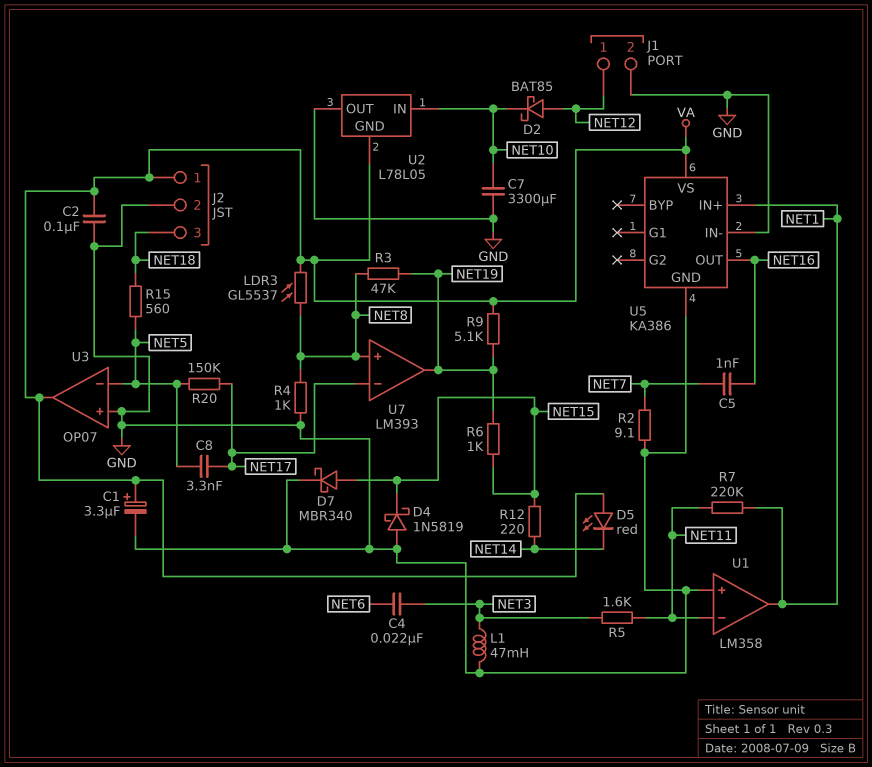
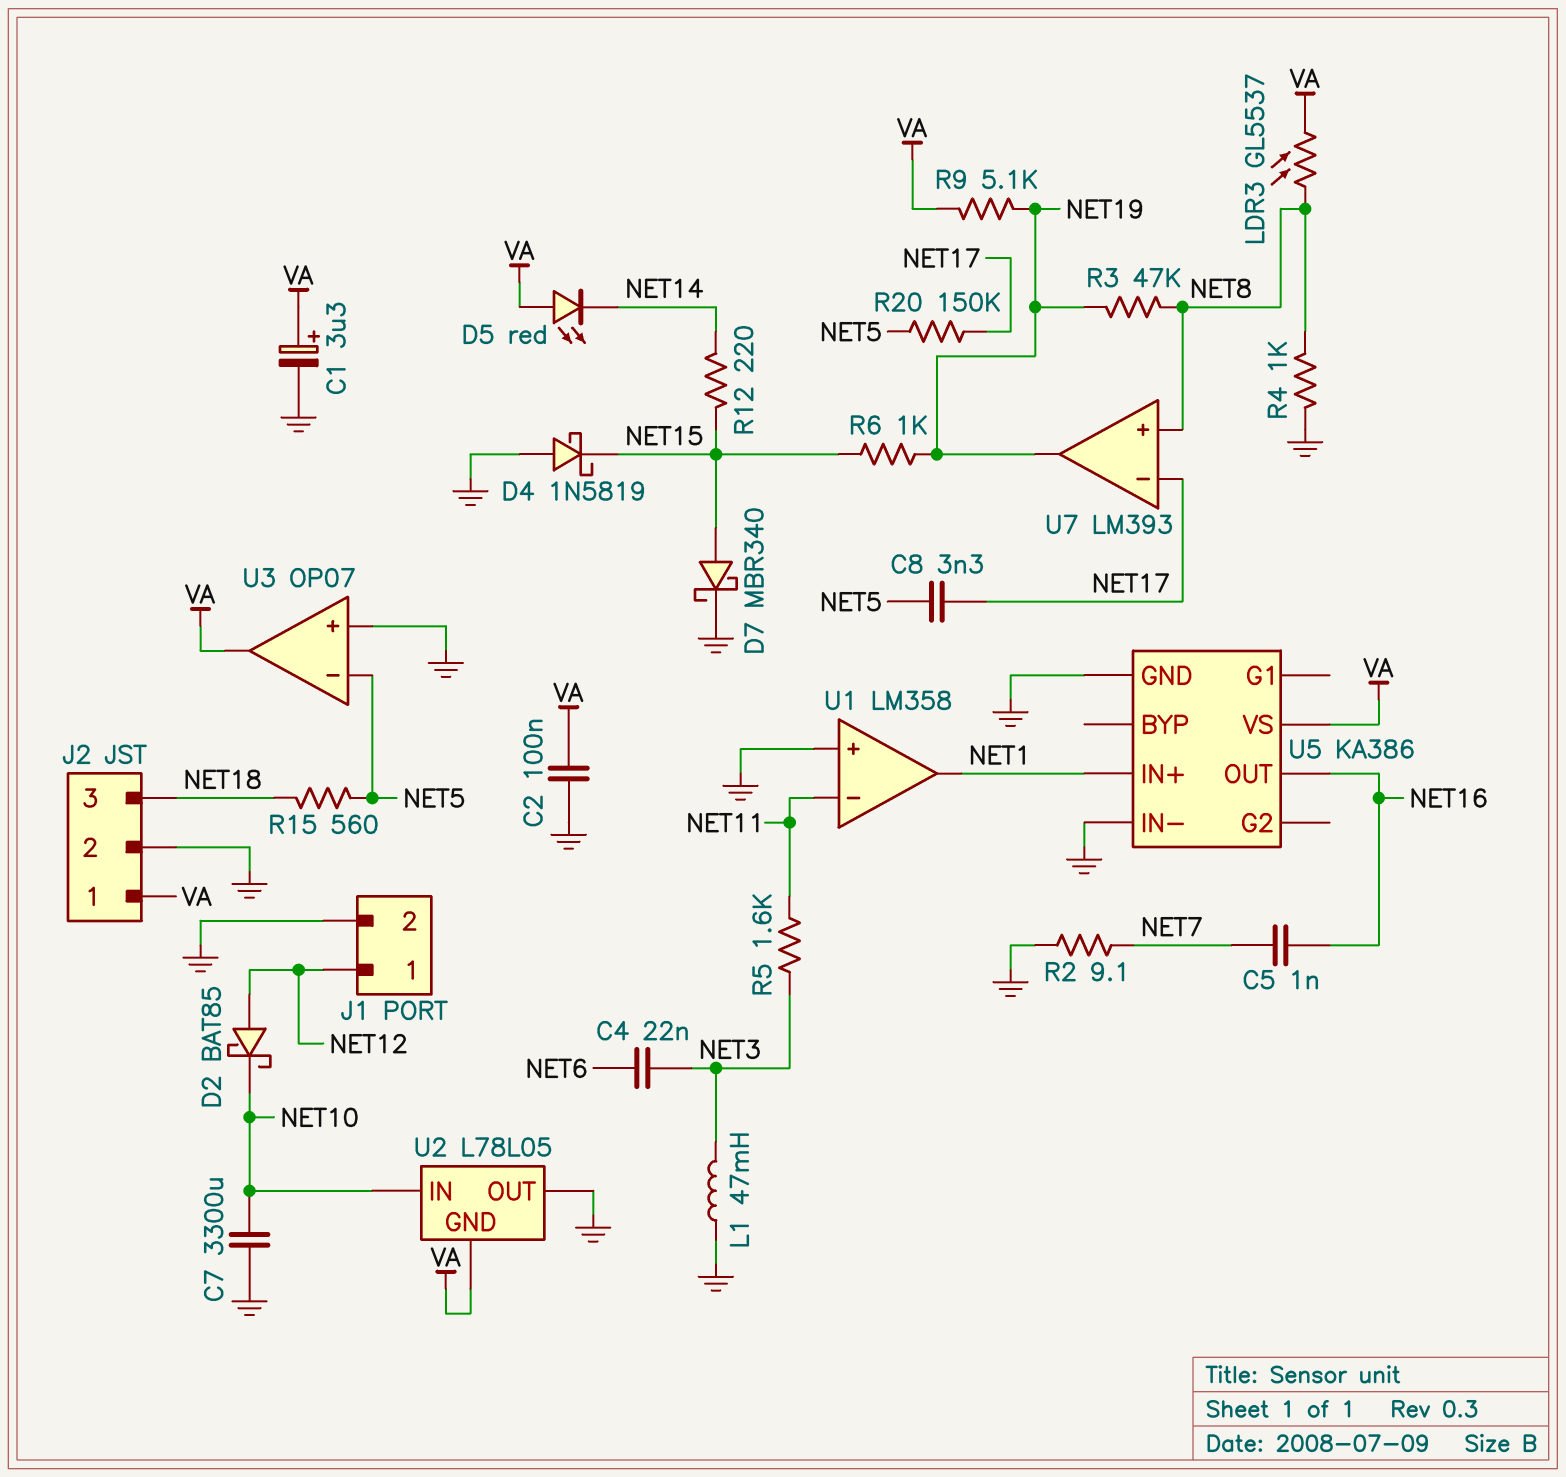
R7: 220k (NET1, NET11) -> none

